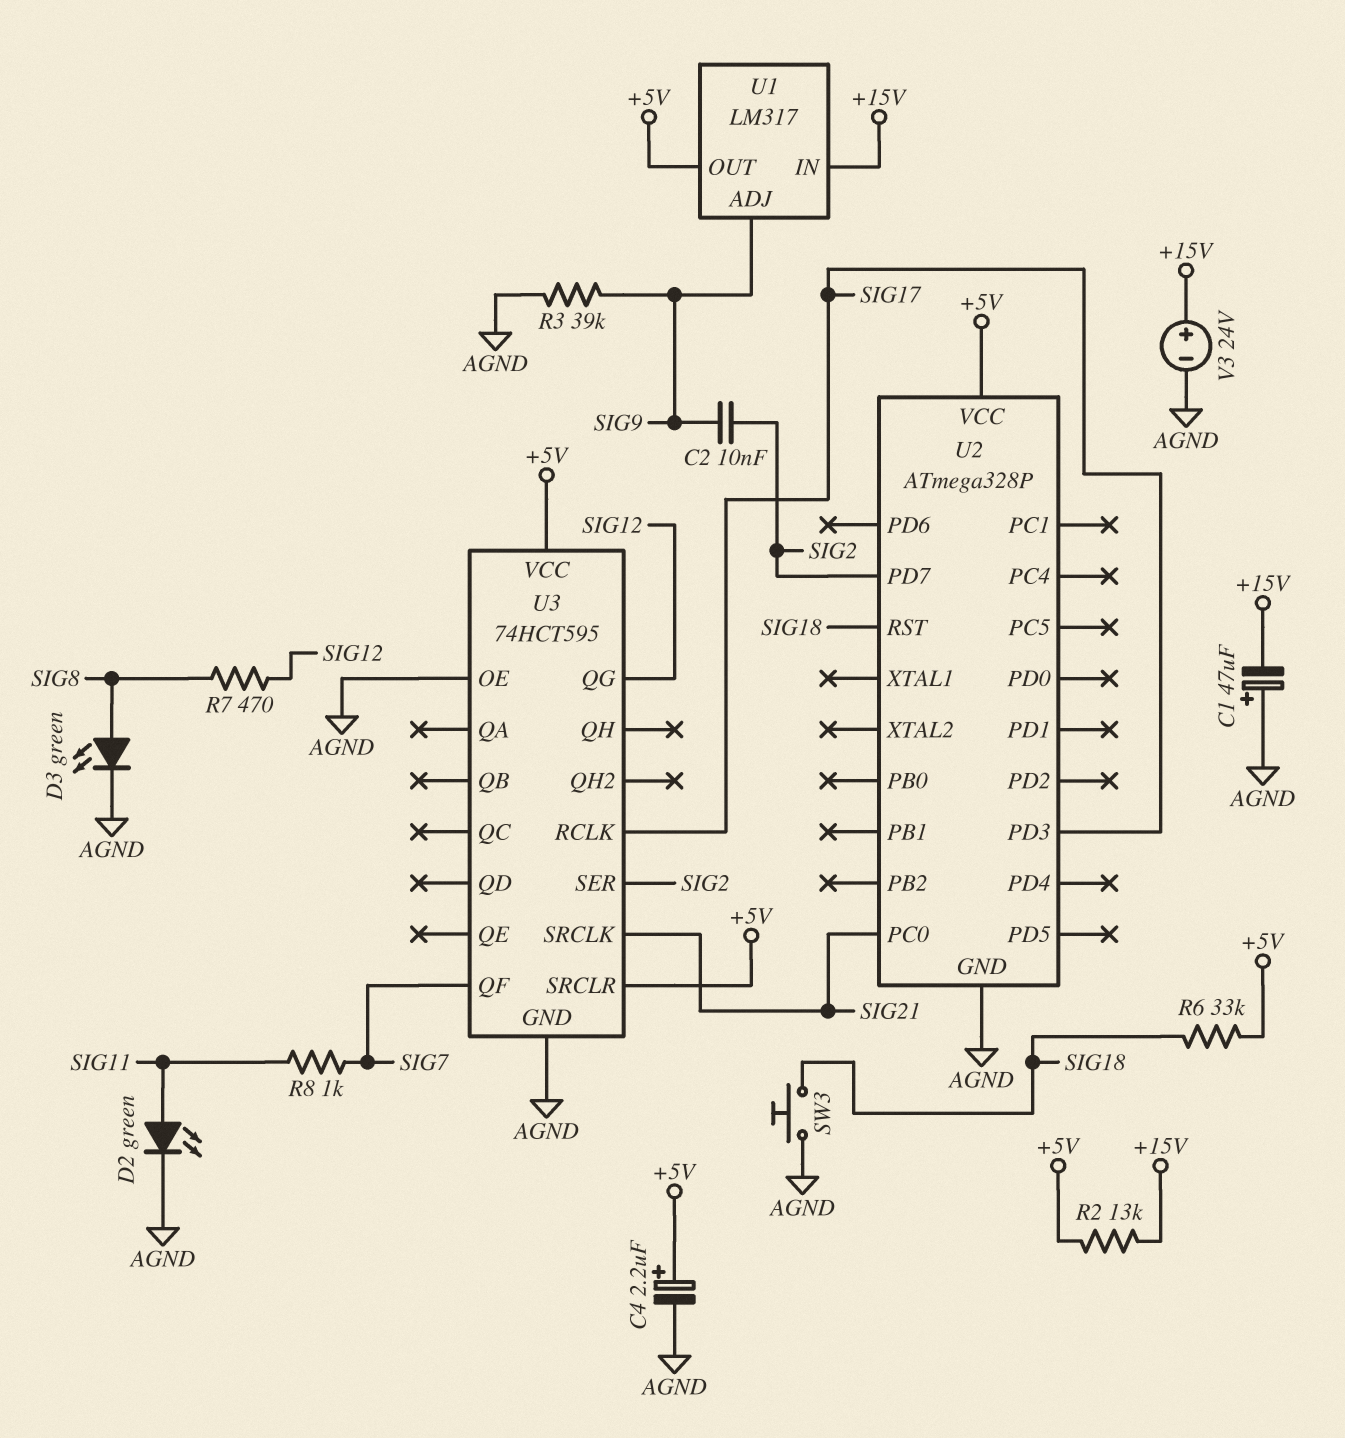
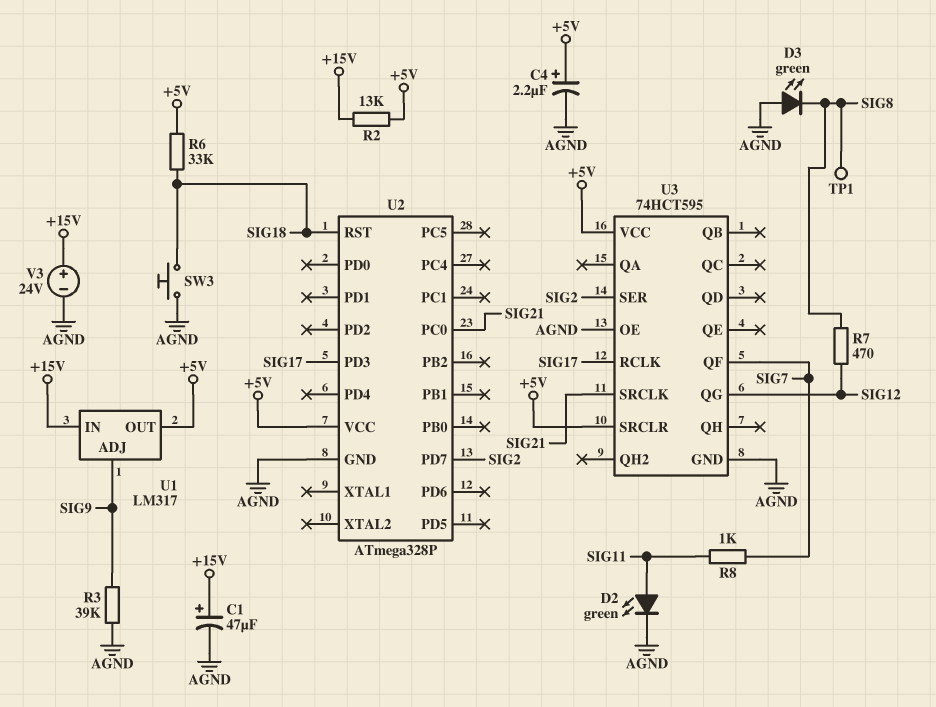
C1: 47uF (plus AGND, minus +15V) -> 47uF (plus +15V, minus AGND)
C2: 10nF (SIG2, SIG9) -> none
D3: LED green (A SIG8, K AGND) -> LED green (A AGND, K SIG8)
TP1: none -> test point (SIG8)

